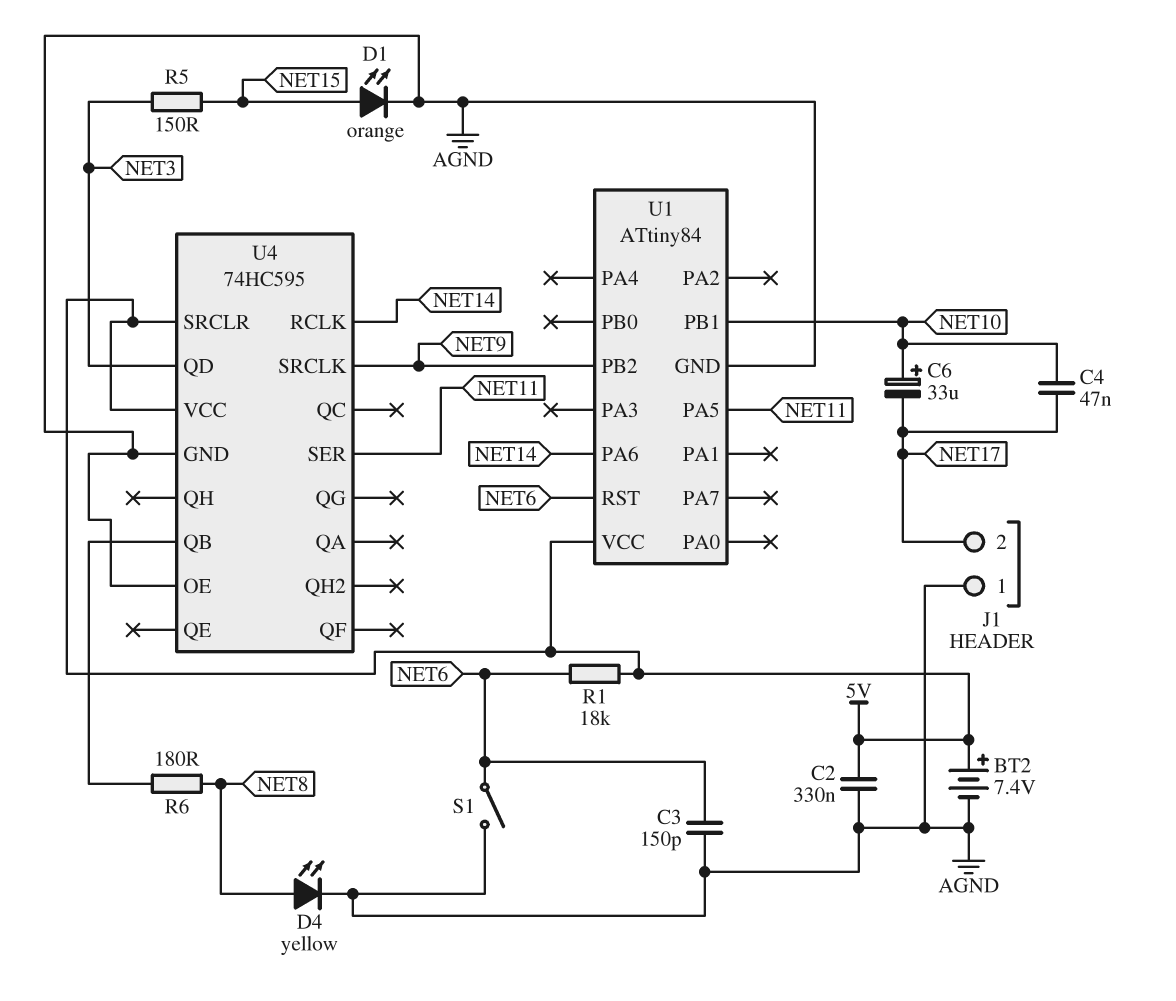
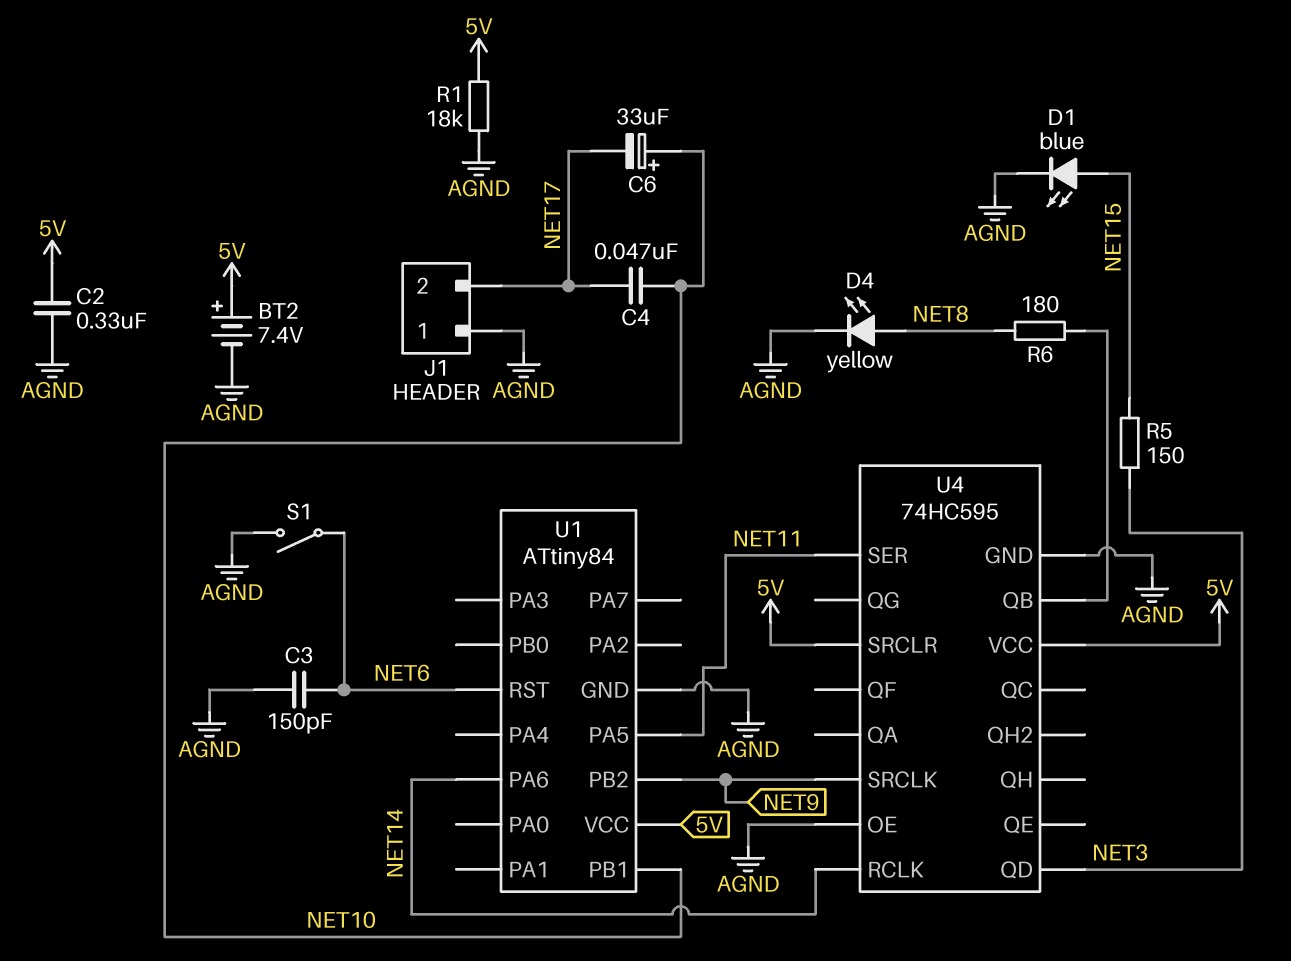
D1: LED orange (A NET15, K AGND) -> LED blue (A NET15, K AGND)
R1: 18k (5V, NET6) -> 18k (5V, AGND)

